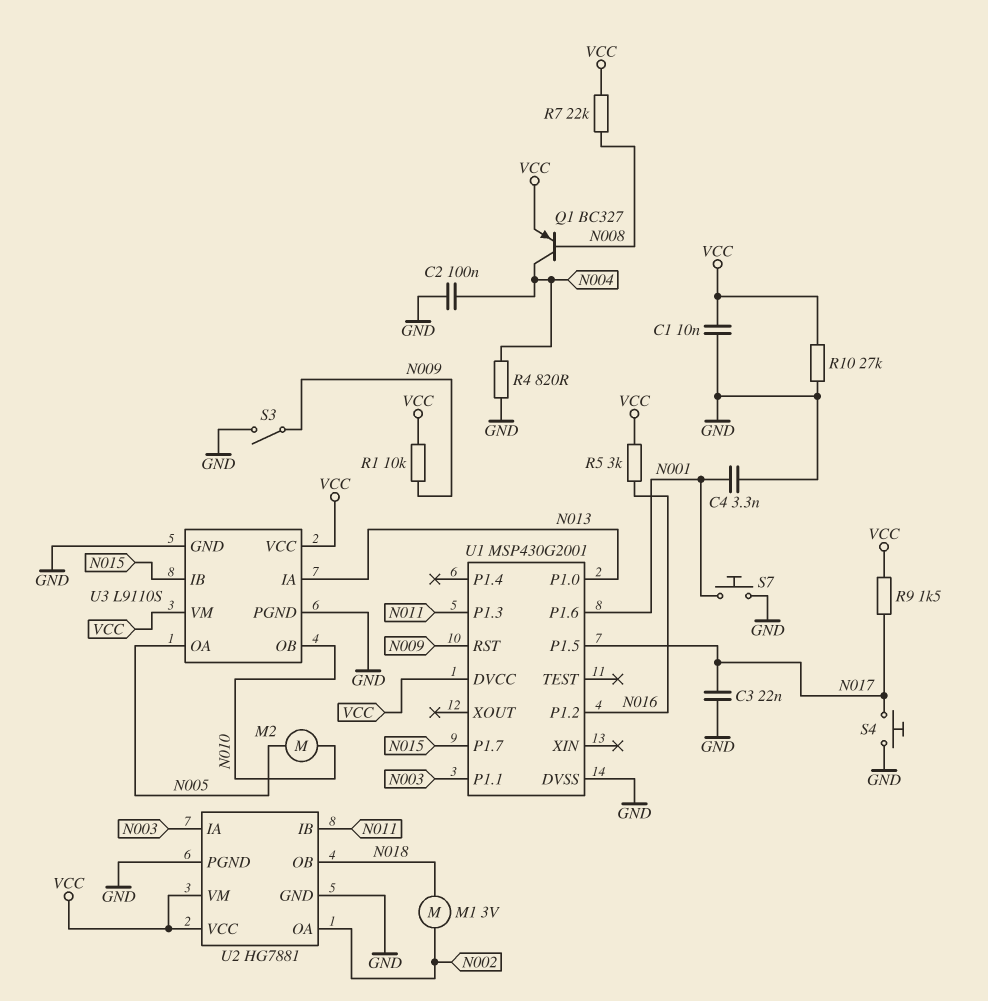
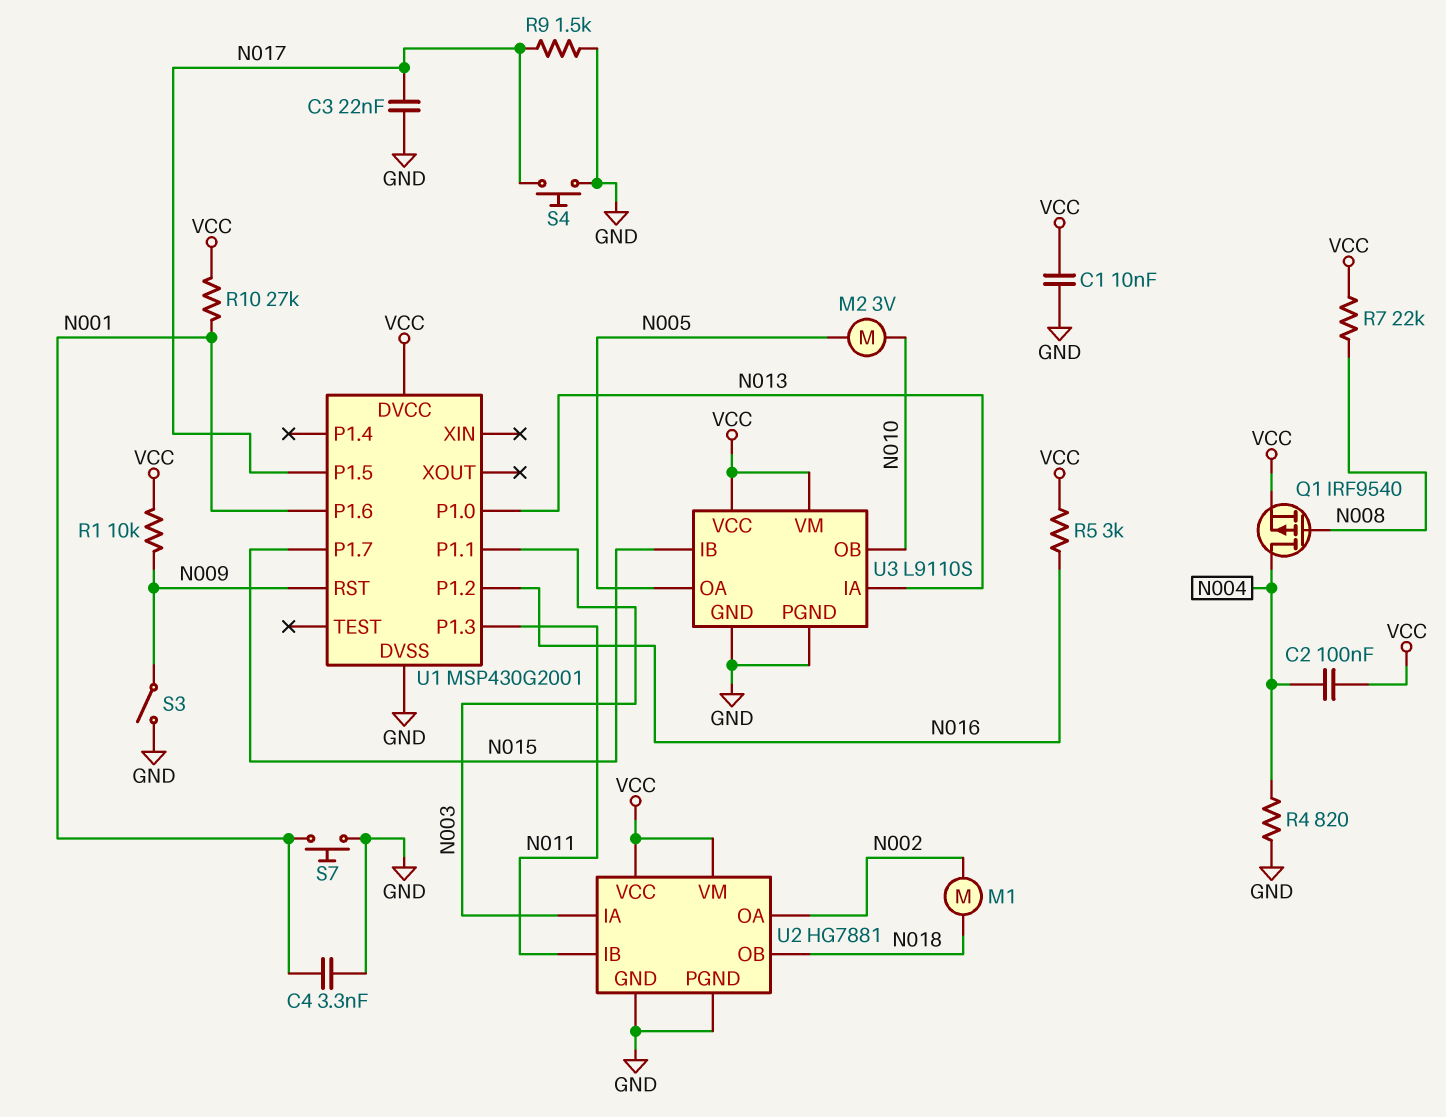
C2: 100nF (GND, N004) -> 100nF (N004, VCC)
M1: motor 3V (N002, N018) -> motor (N002, N018)
M2: motor (N005, N010) -> motor 3V (N005, N010)
Q1: PNP BC327 (B N008, C N004, E VCC) -> PMOS IRF9540 (G N008, D N004, S VCC)
R9: 1.5k (N017, VCC) -> 1.5k (GND, N017)
R10: 27k (GND, VCC) -> 27k (N001, VCC)

